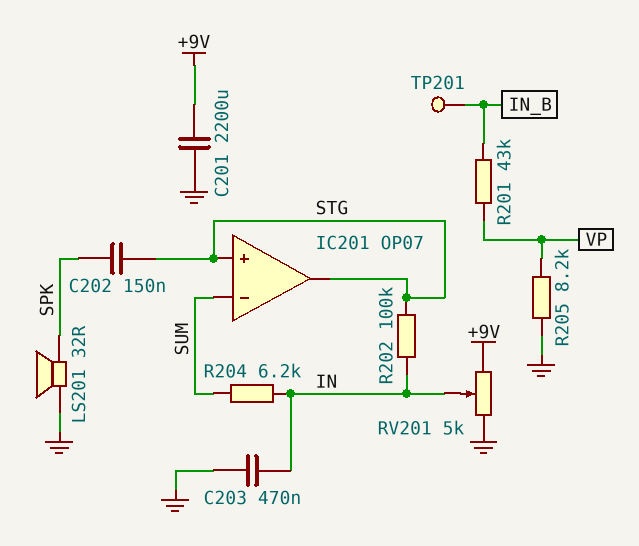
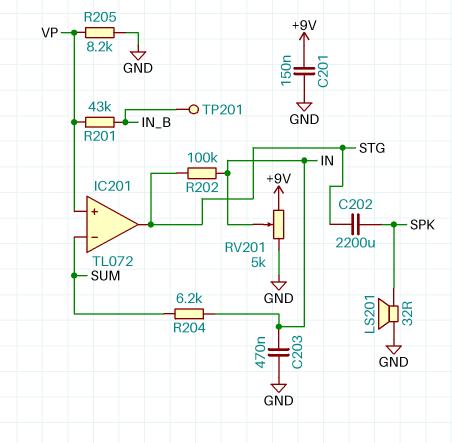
C201: 2200uF (+9V, GND) -> 150nF (+9V, GND)
C202: 150nF (SPK, STG) -> 2200uF (SPK, STG)
IC201: OP07 -> TL072
IC201 pin in+: STG -> VP

